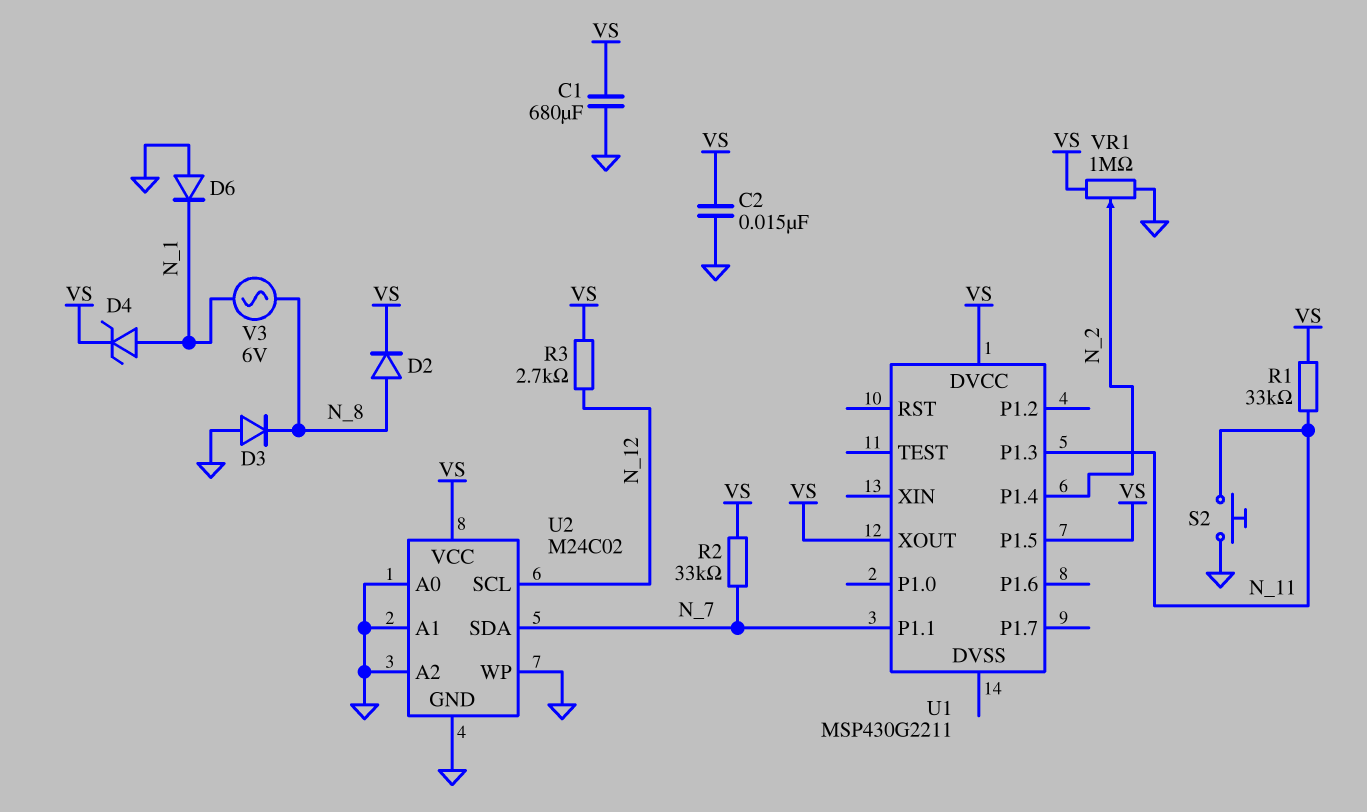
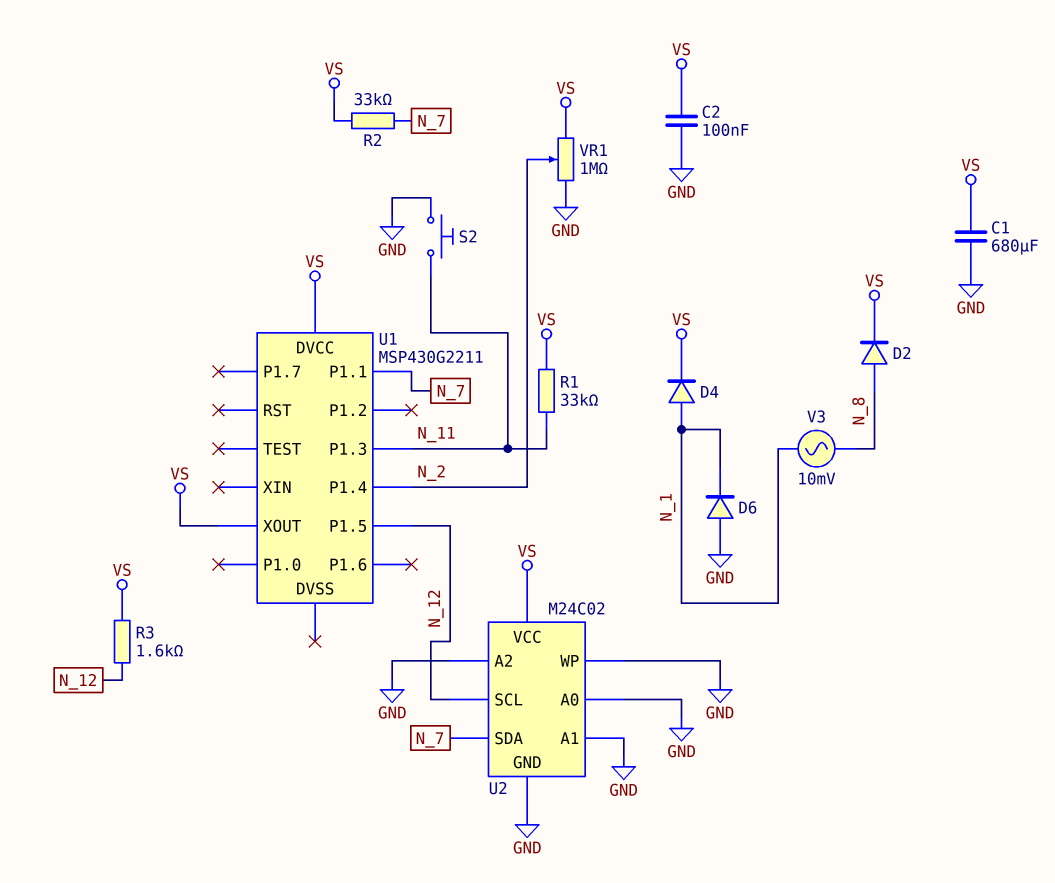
C2: 15nF (GND, VS) -> 100nF (GND, VS)
D3: diode (A GND, K N_8) -> none
D4: zener (A N_1, K VS) -> diode (A N_1, K VS)
R3: 2.7k (N_12, VS) -> 1.6k (N_12, VS)
U1 pin P1.5: VS -> N_12
V3: AC 6V (N_1, N_8) -> AC 10mV (N_1, N_8)

